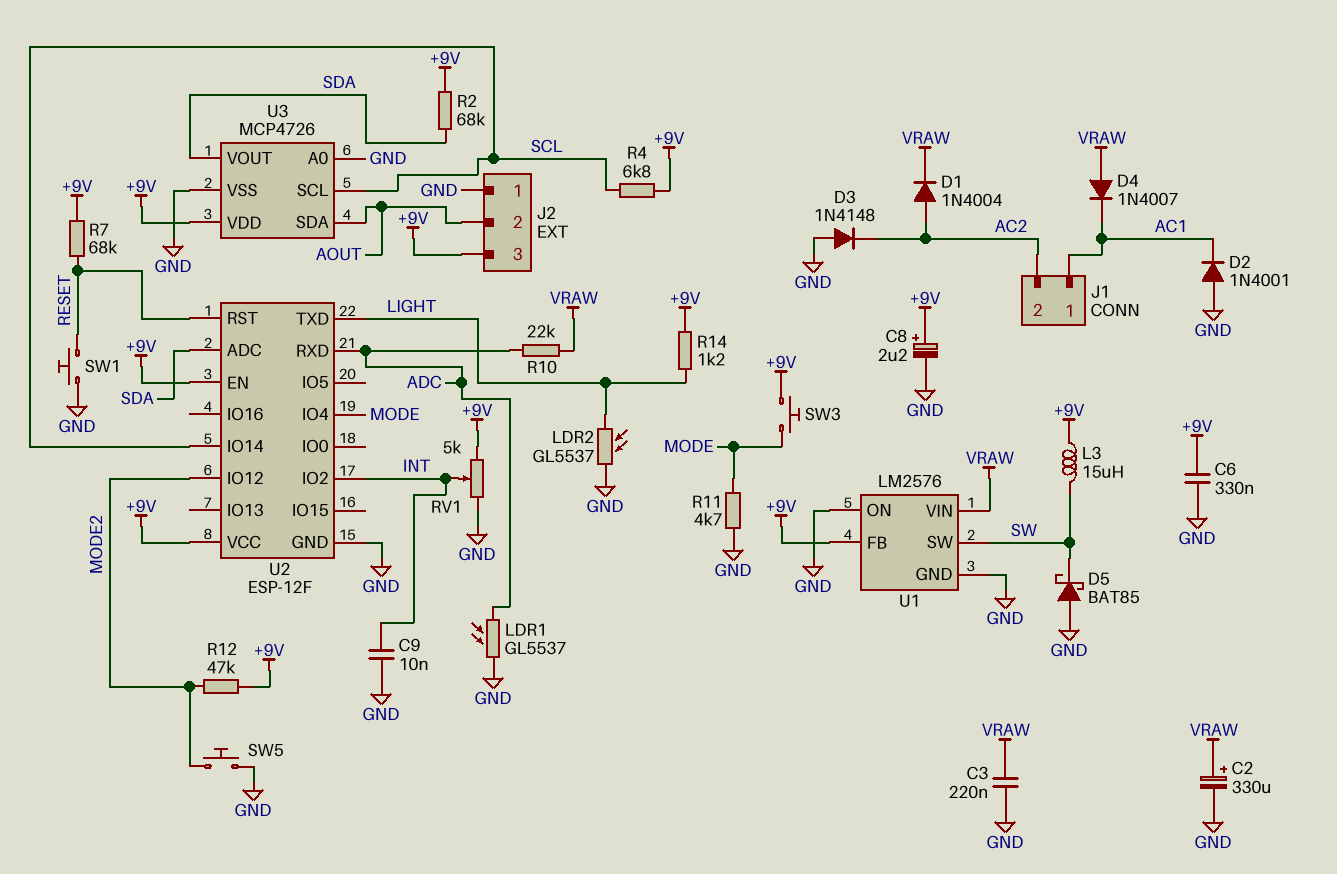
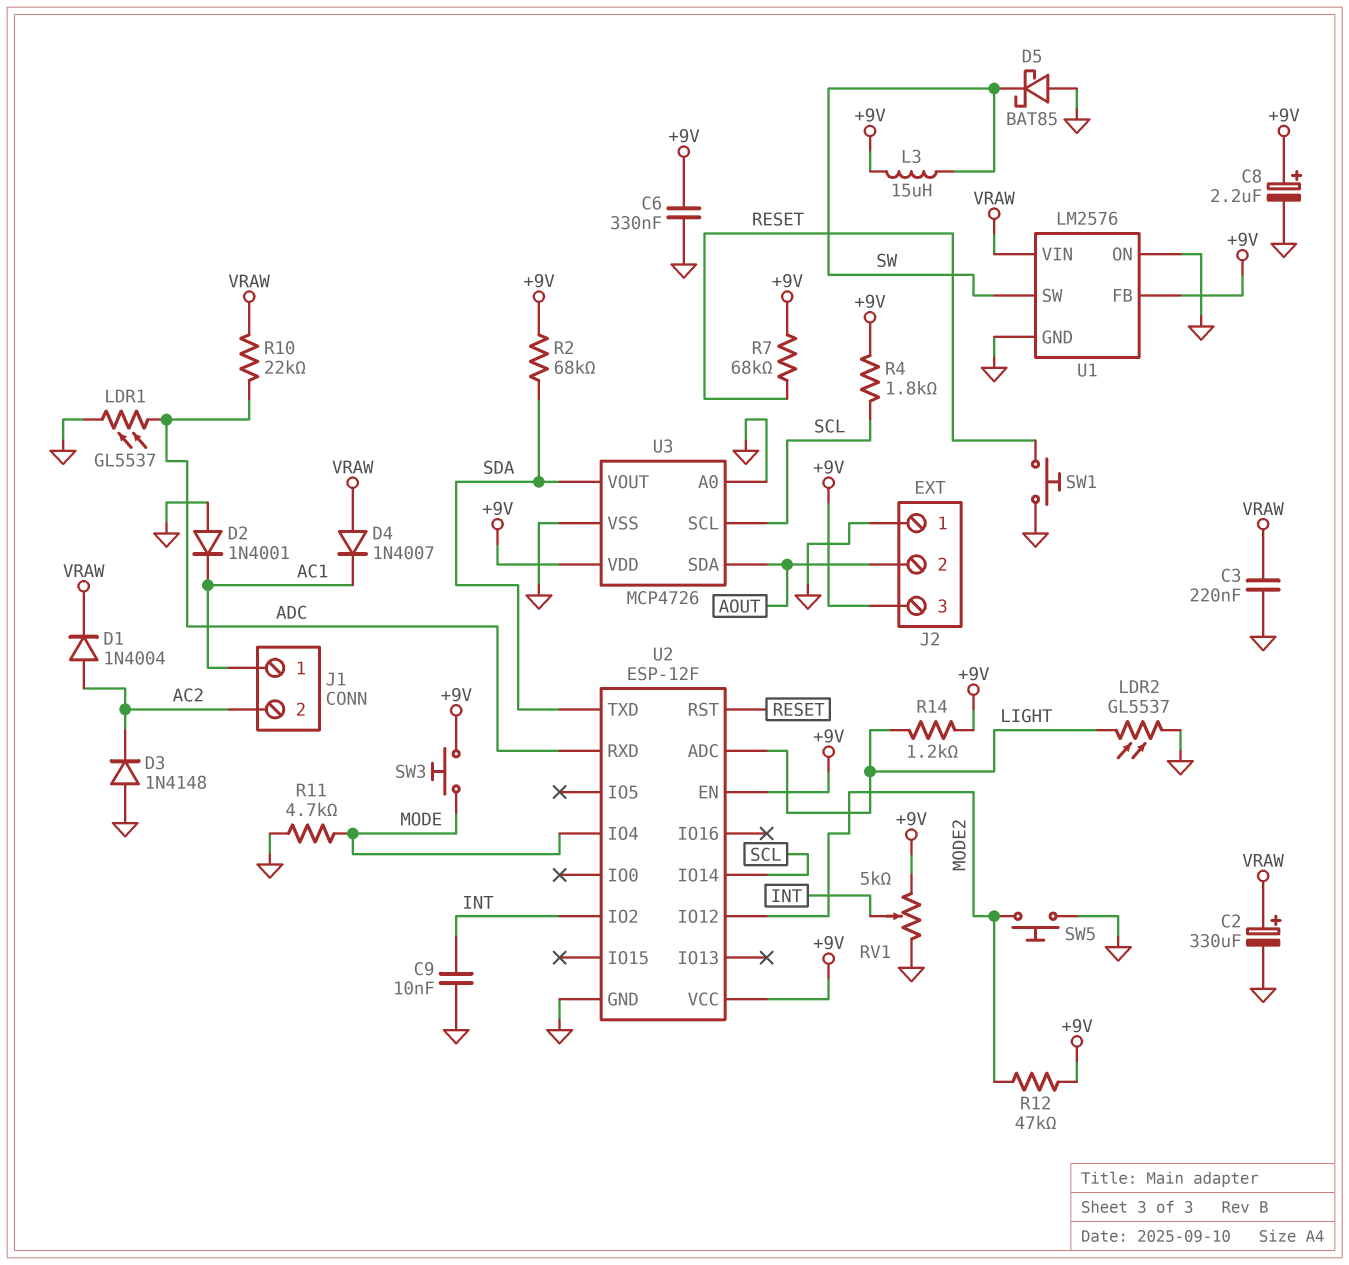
R4: 6.8k (+9V, SCL) -> 1.8k (+9V, SCL)
U2 pin ADC: SDA -> LIGHT
U2 pin TXD: LIGHT -> SDA

